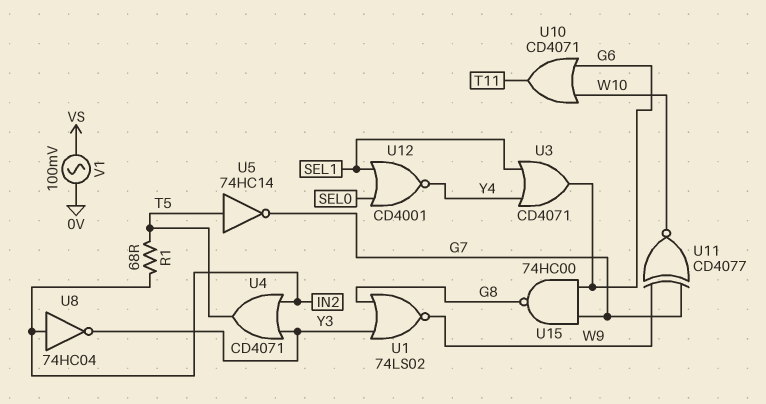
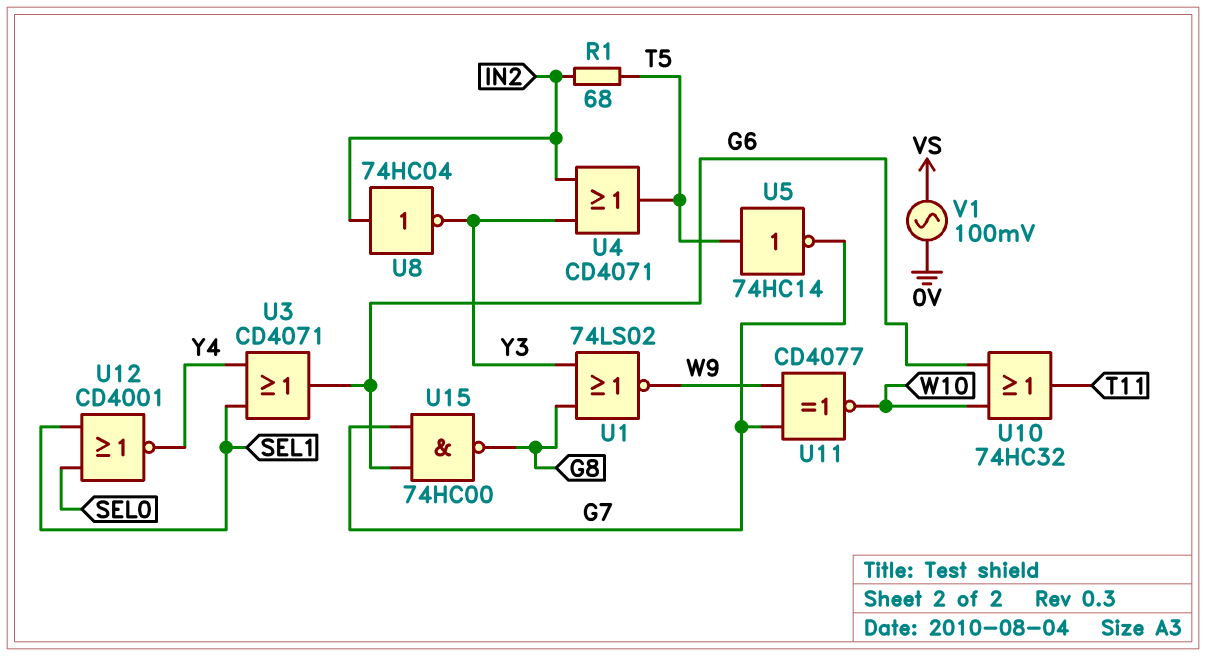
U10: OR CD4071 (in G6, in W10, out T11) -> OR 74HC32 (in G6, in W10, out T11)

